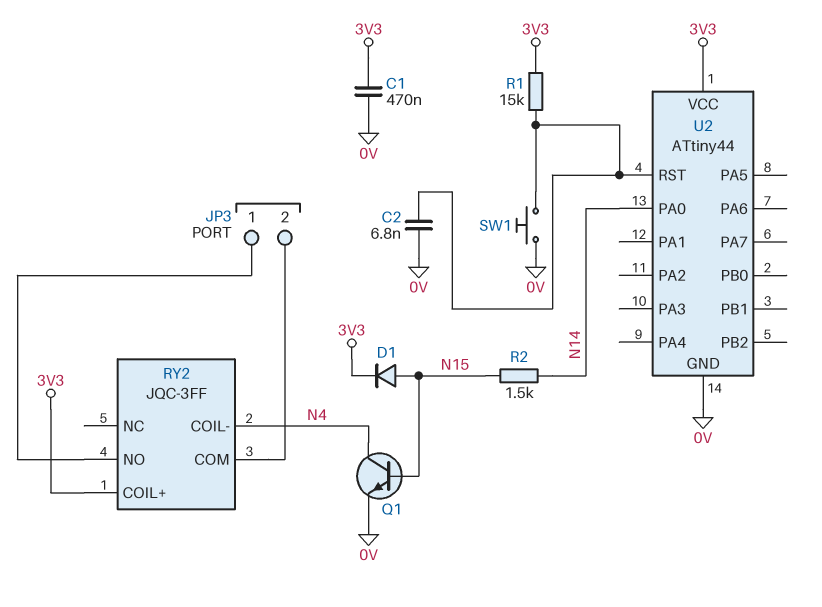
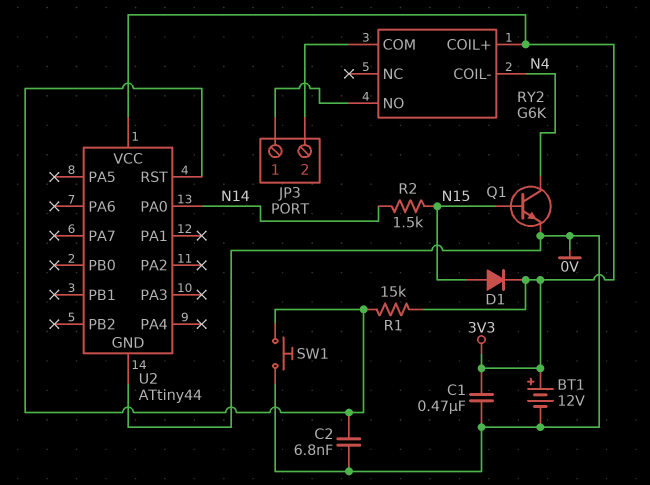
BT1: none -> 12V (plus 3V3, minus 0V)
RY2: JQC-3FF -> G6K

